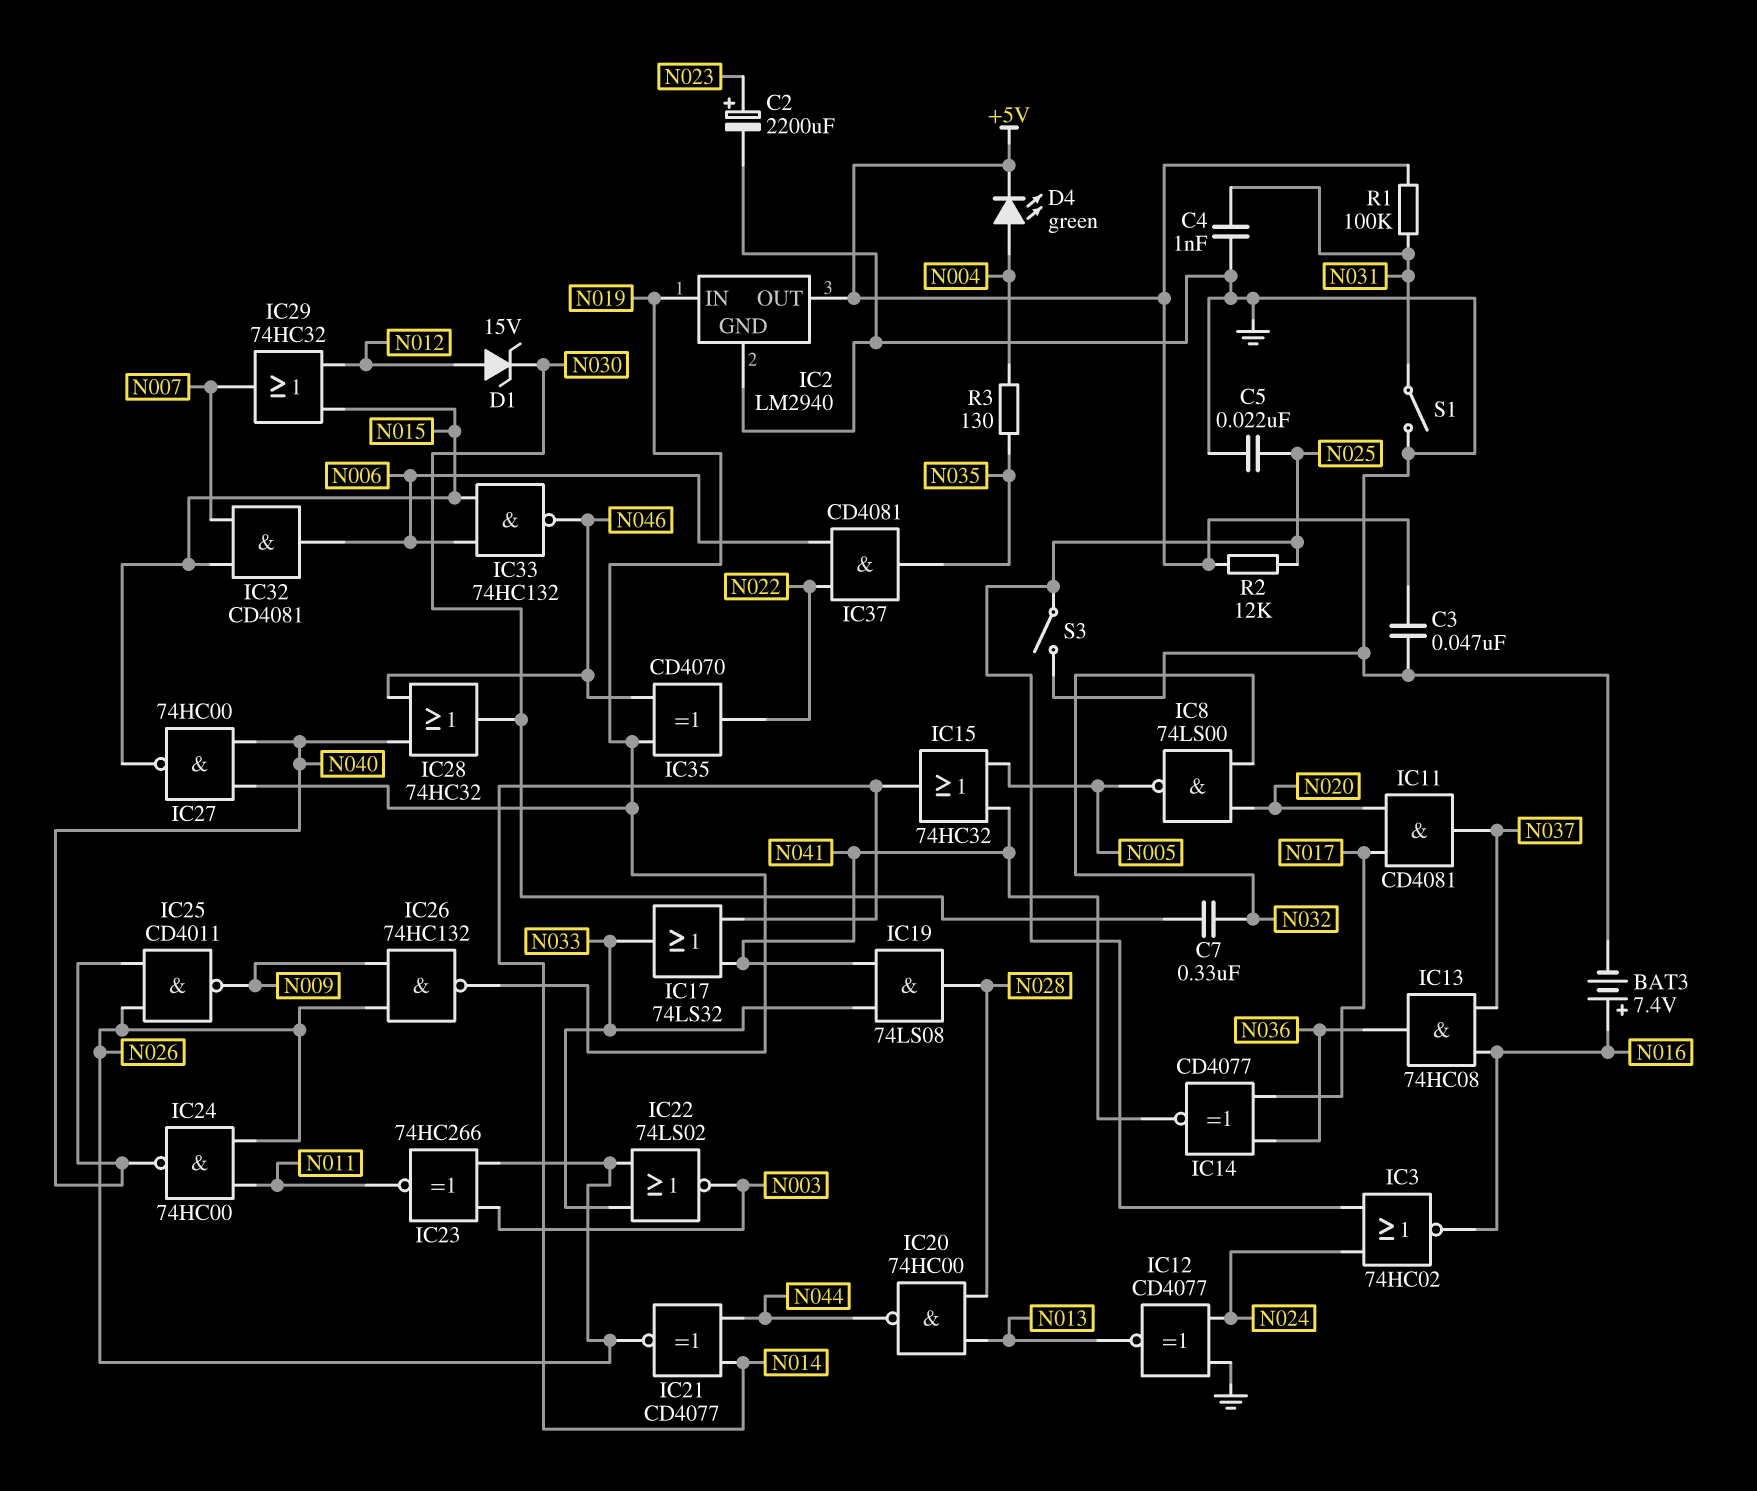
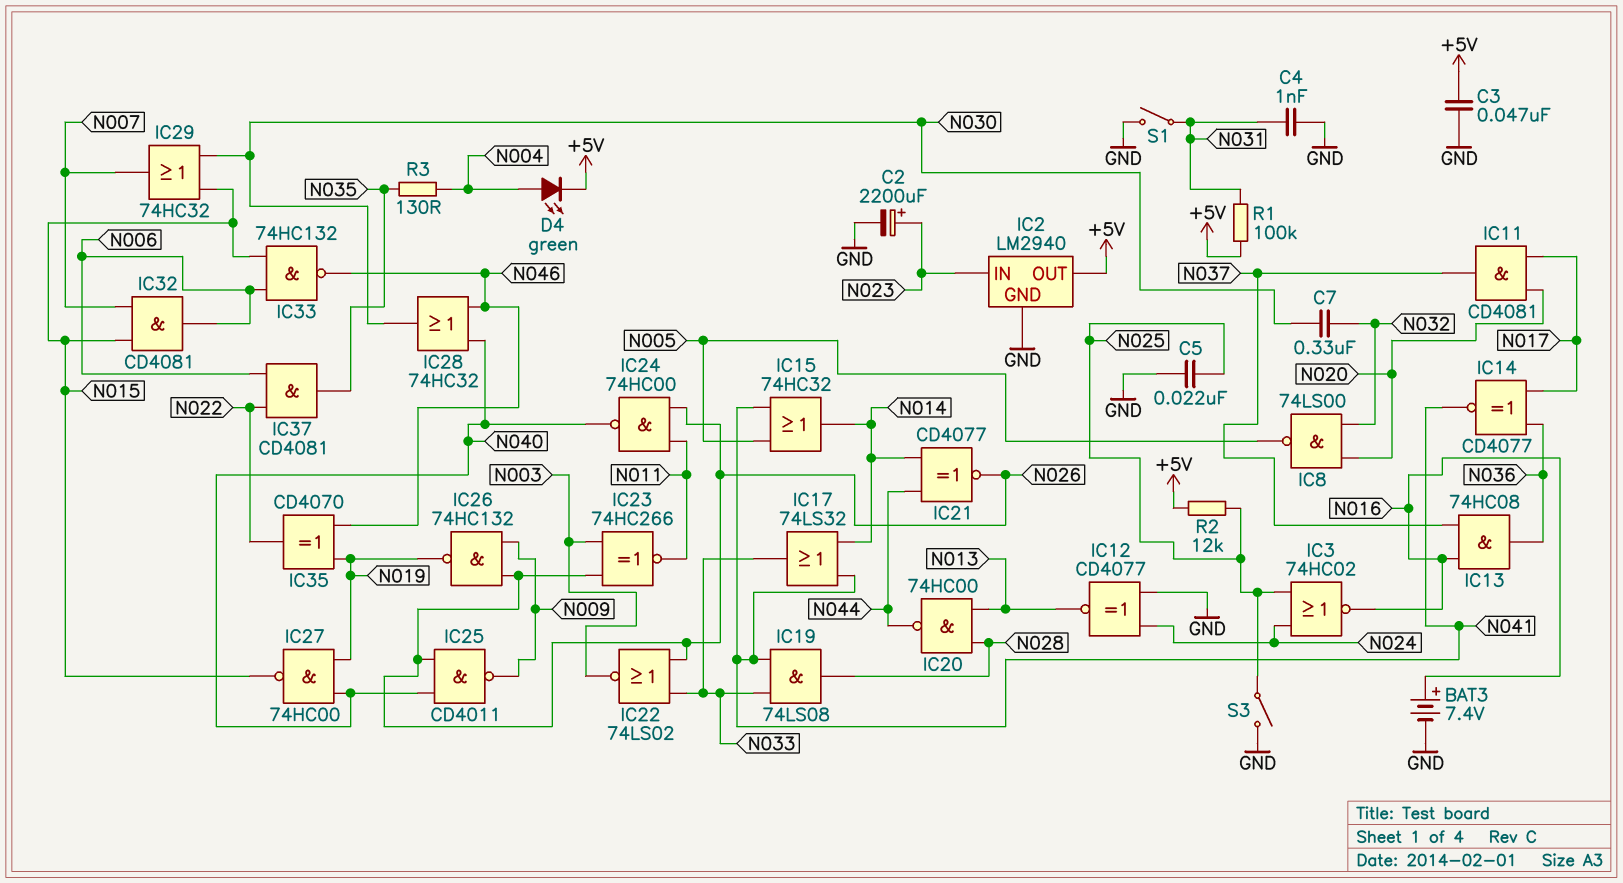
D1: zener 15V (A N012, K N030) -> none
IC2 pin IN: N019 -> N023
IC29: OR 74HC32 (in N012, in N015, out N007) -> OR 74HC32 (in N015, in N030, out N007)

